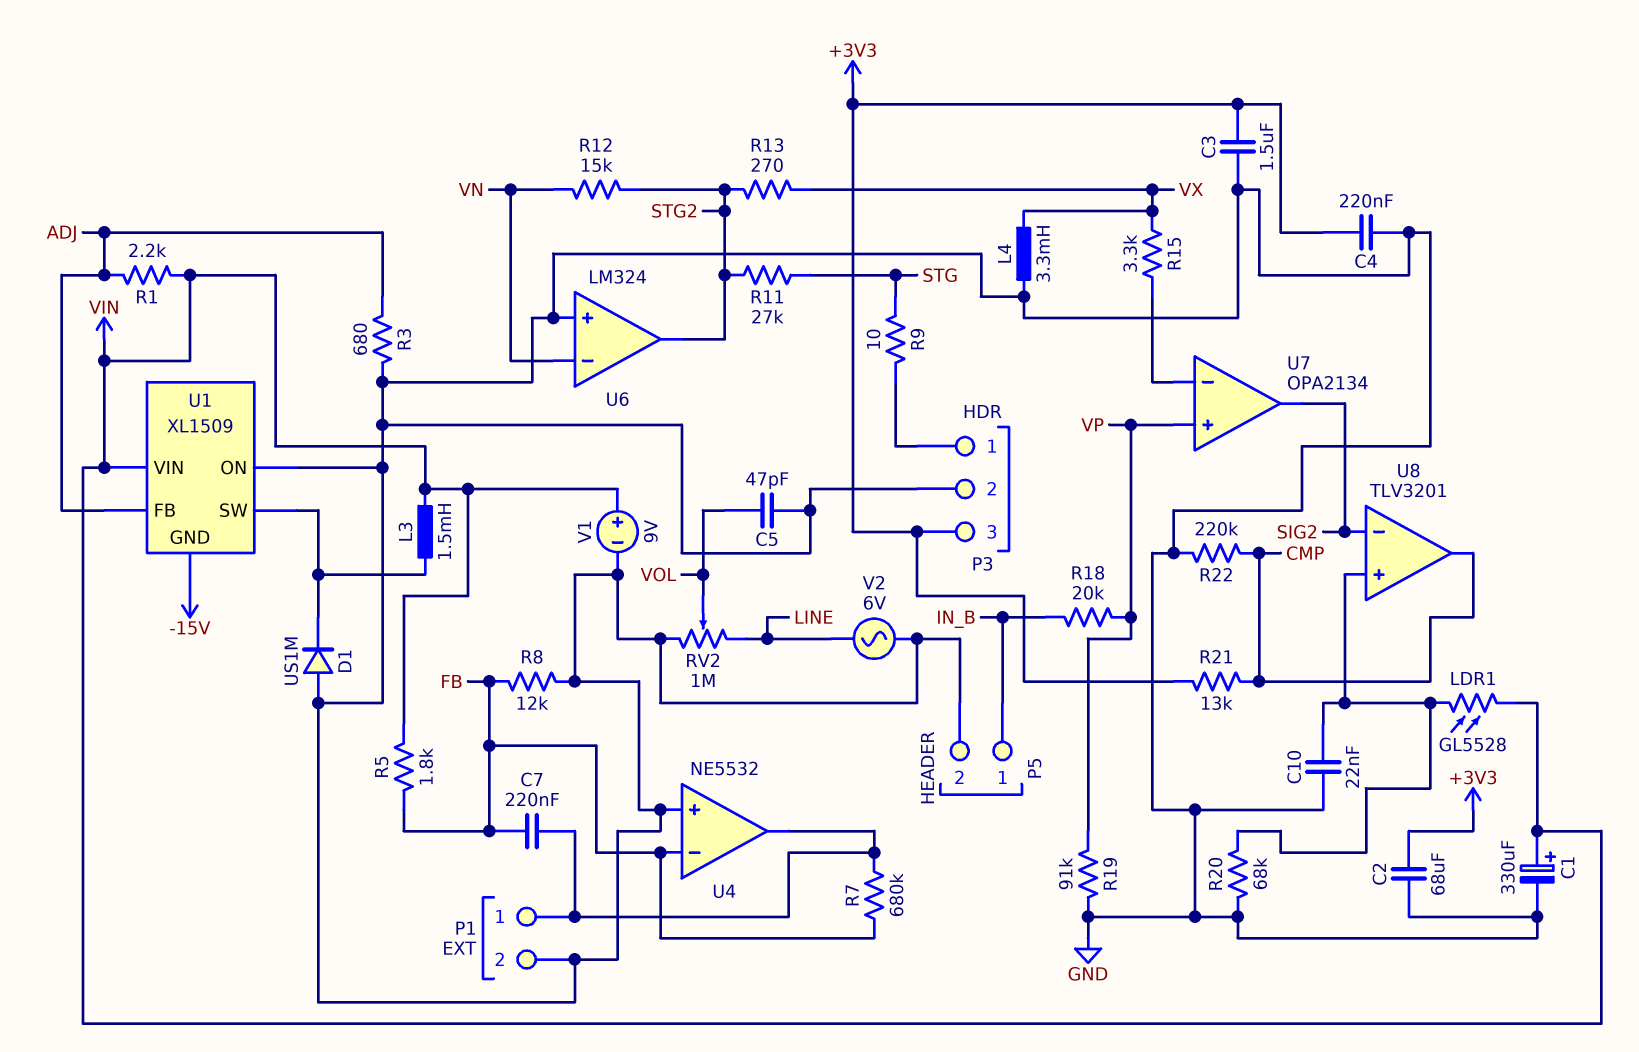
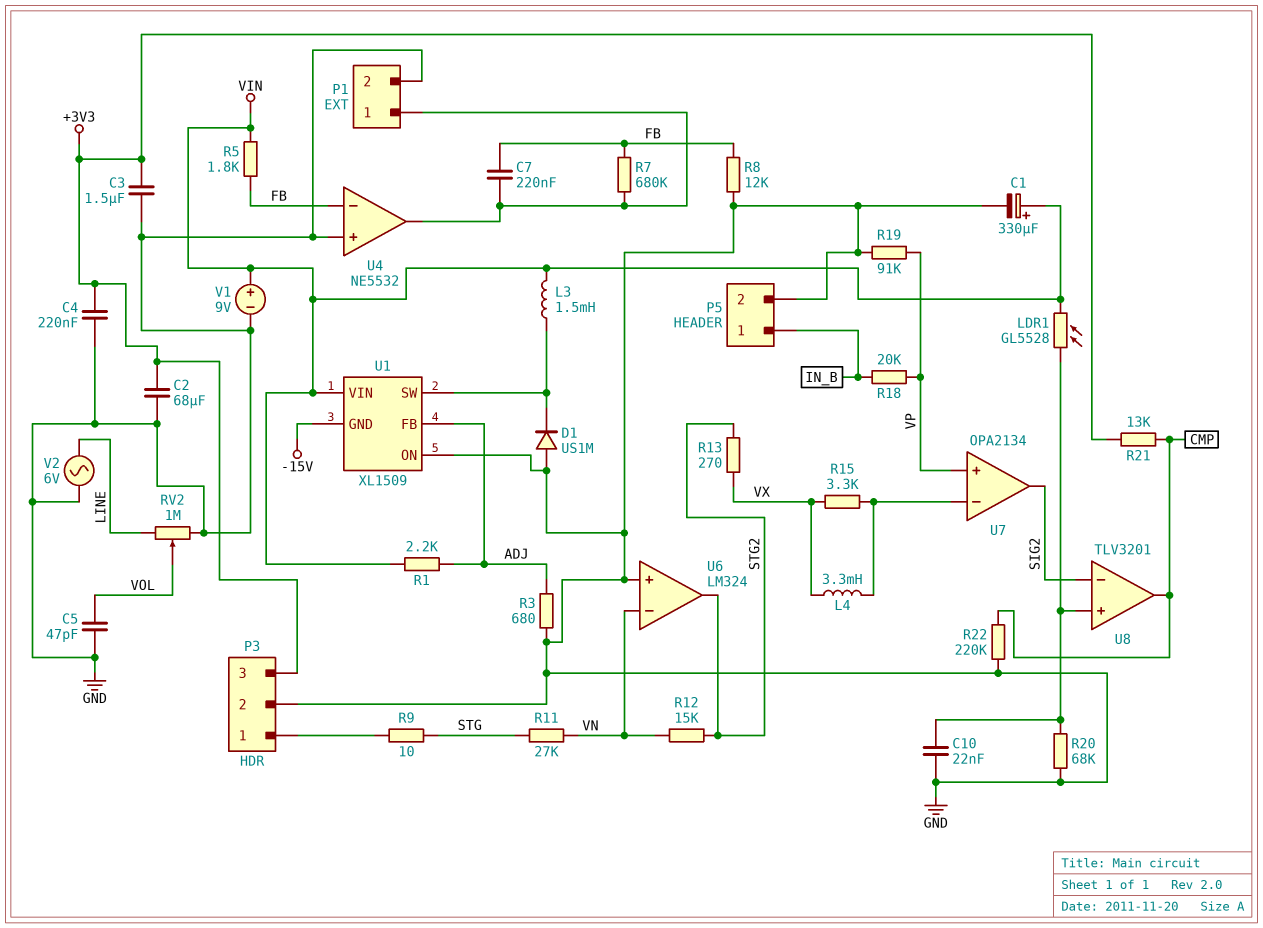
L4: 3.3mH (GND, VX) -> 3.3mH (U7/in-, VX)
R11: 27k (STG, STG2) -> 27k (STG, VN)

